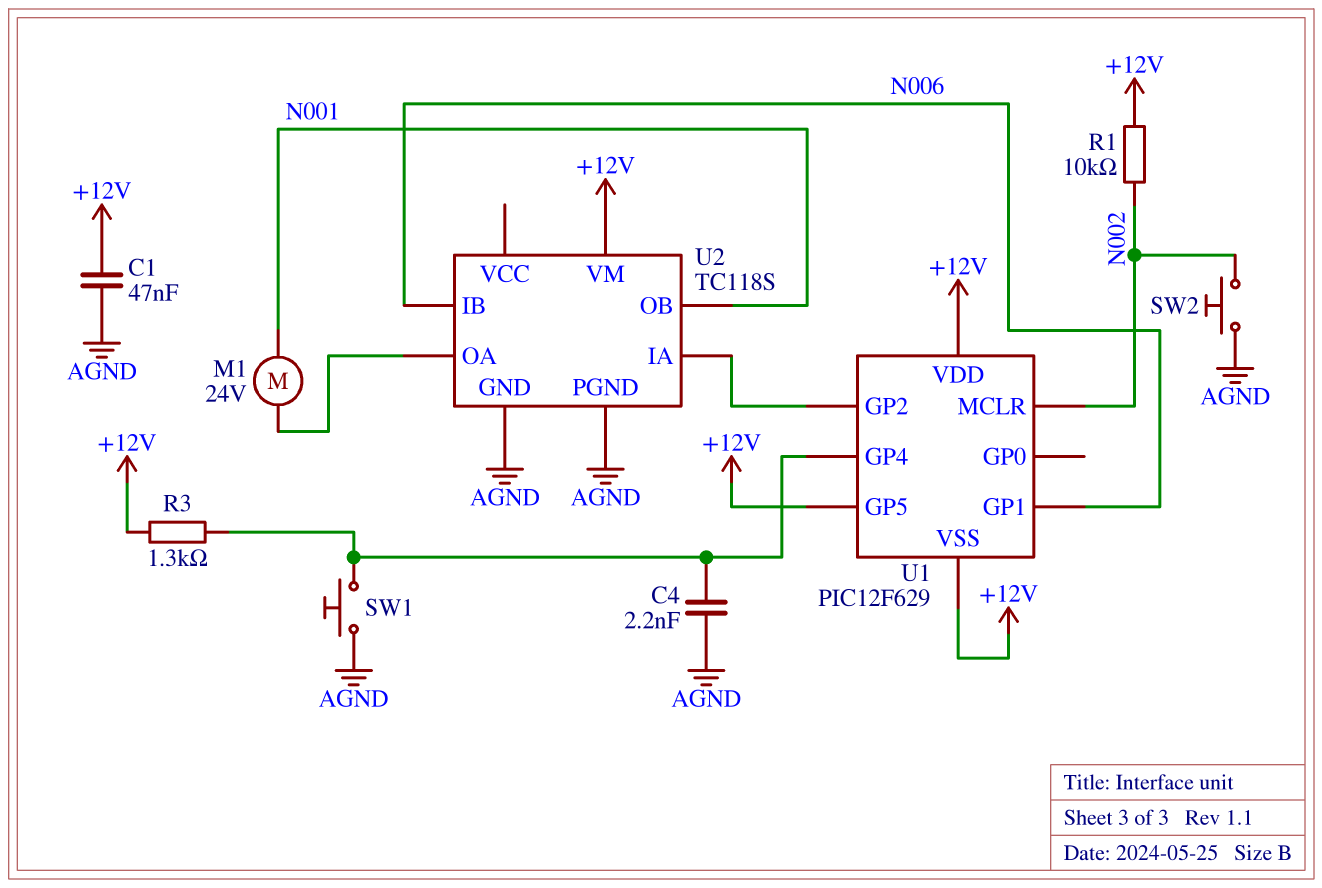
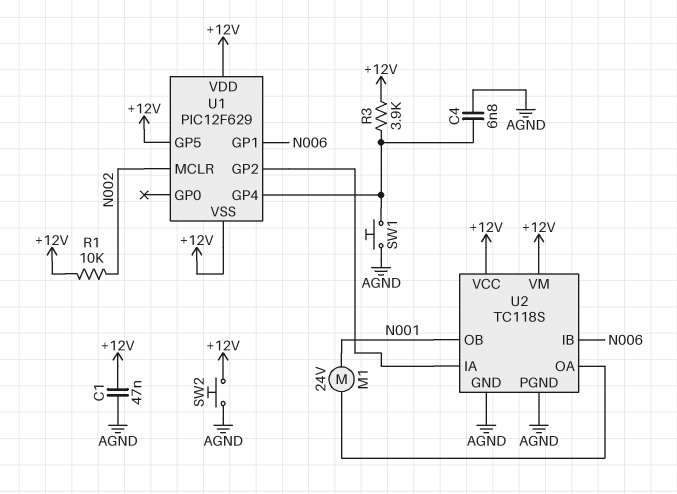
C4: 2.2nF (AGND, U1/GP4) -> 6.8nF (AGND, U1/GP4)
R3: 1.3k (+12V, U1/GP4) -> 3.9k (+12V, U1/GP4)
SW2: button (AGND, N002) -> button (+12V, AGND)
U2 pin VCC: none -> +12V

